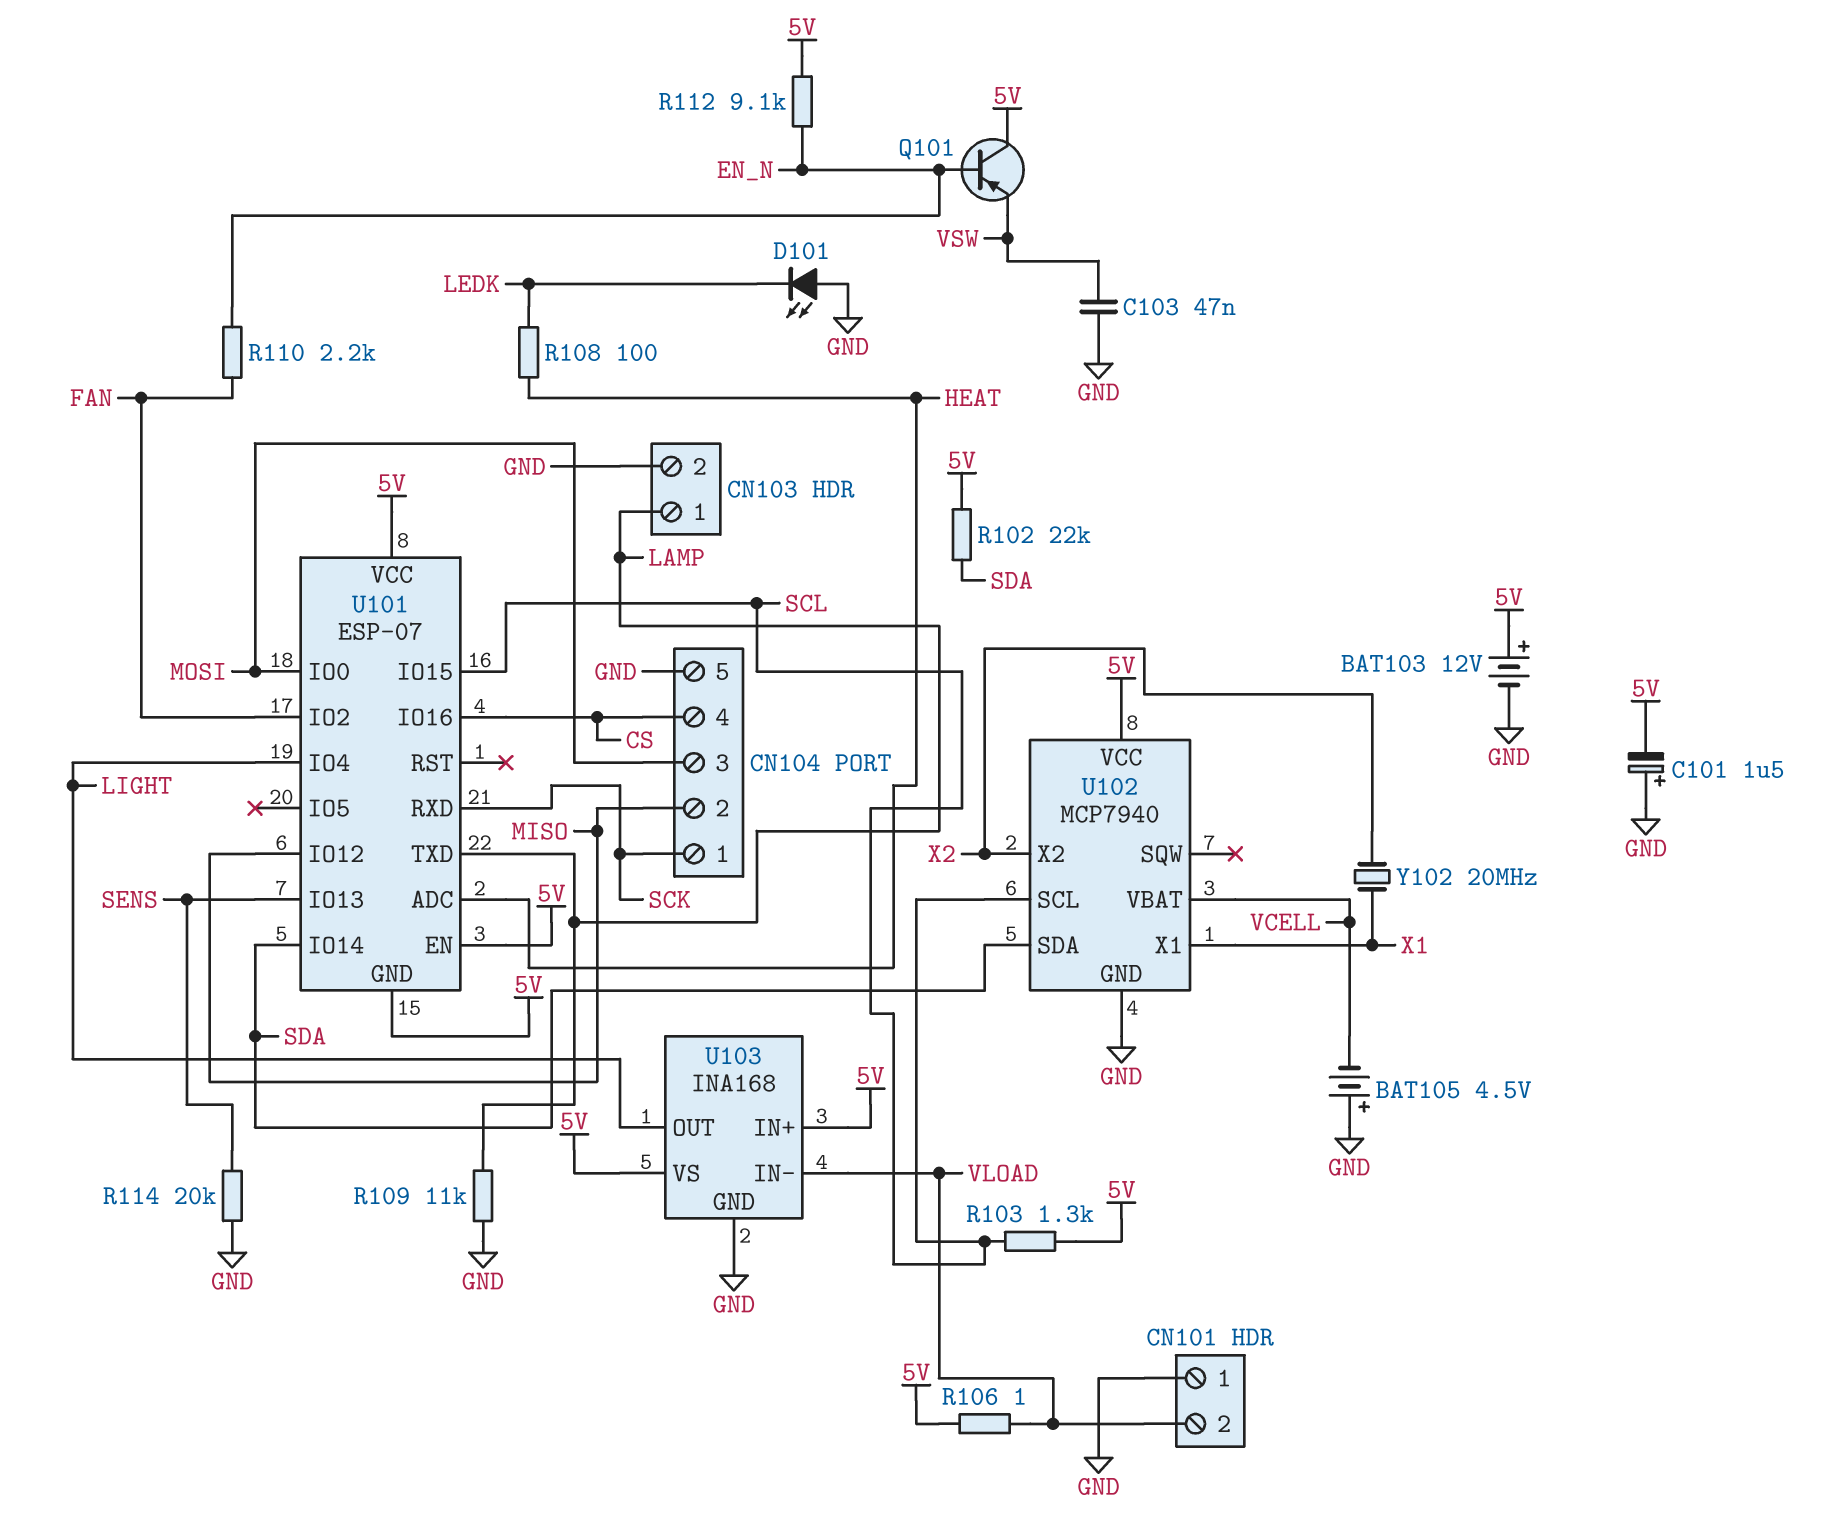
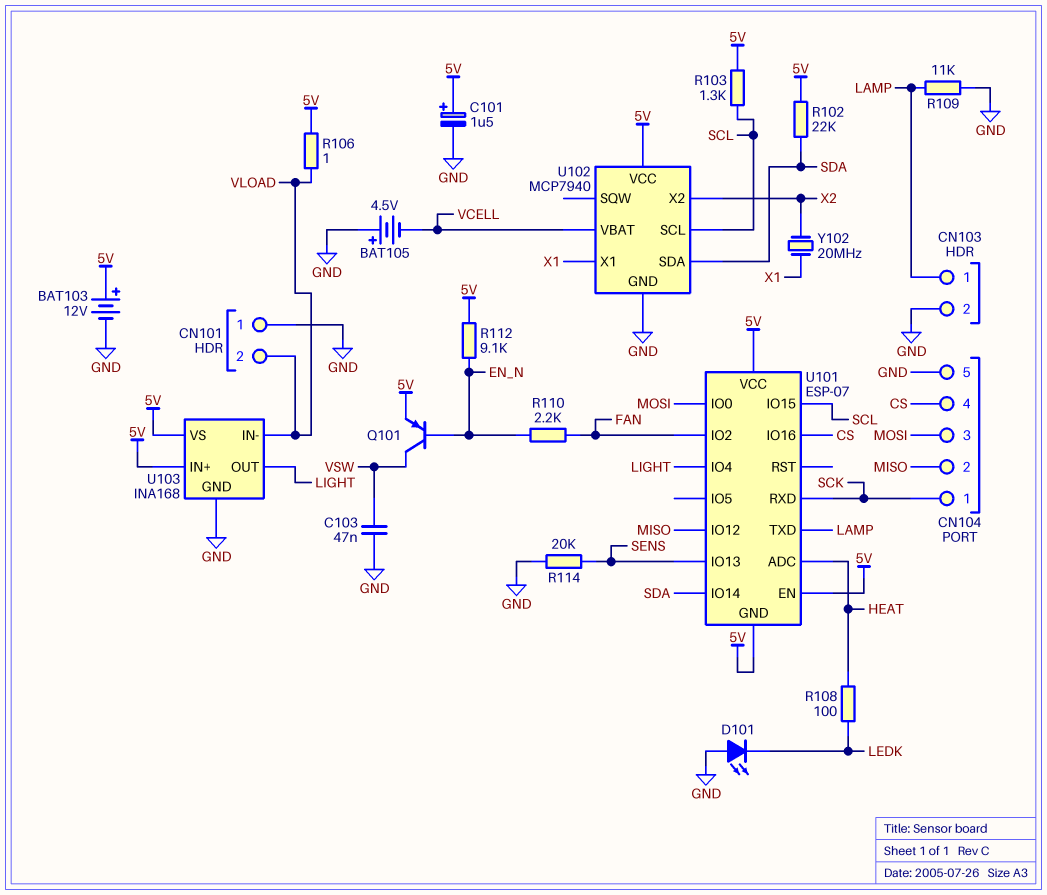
C101: 1.5uF (plus GND, minus 5V) -> 1.5uF (plus 5V, minus GND)
Q101: PNP (B EN_N, C 5V, E VSW) -> PNP (B EN_N, C VSW, E 5V)

